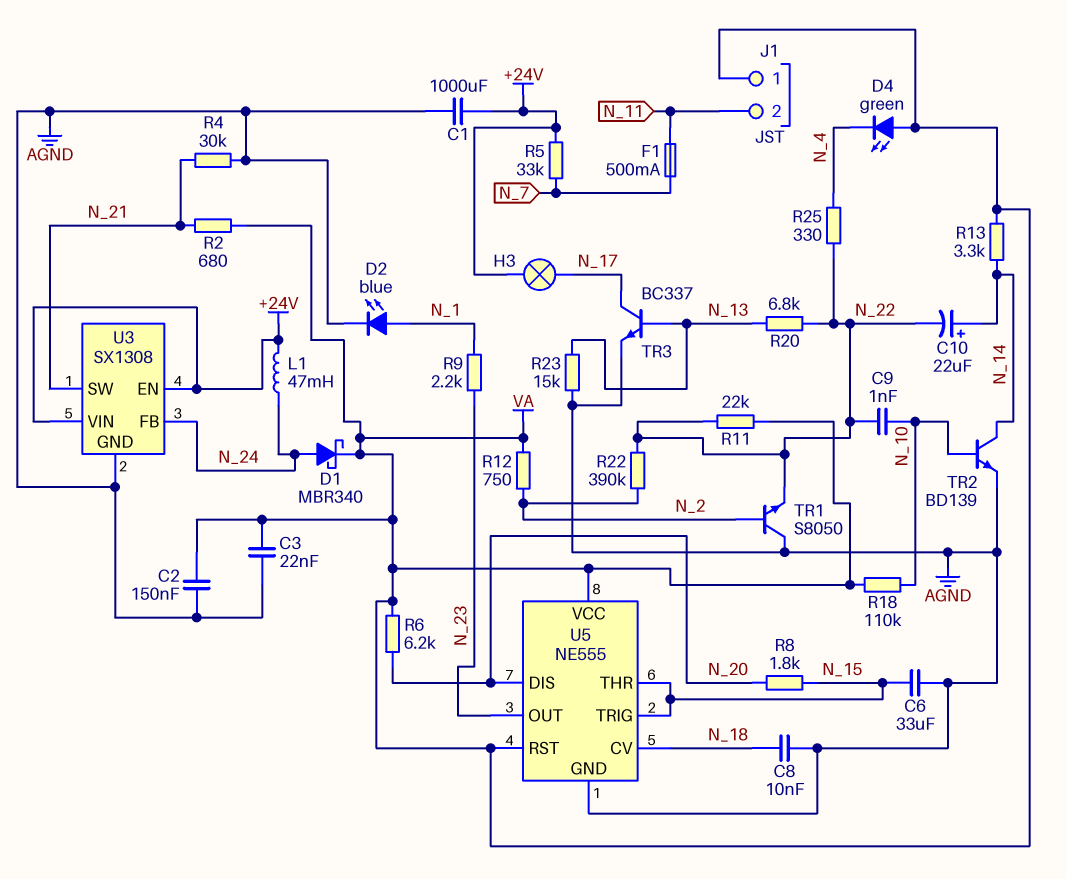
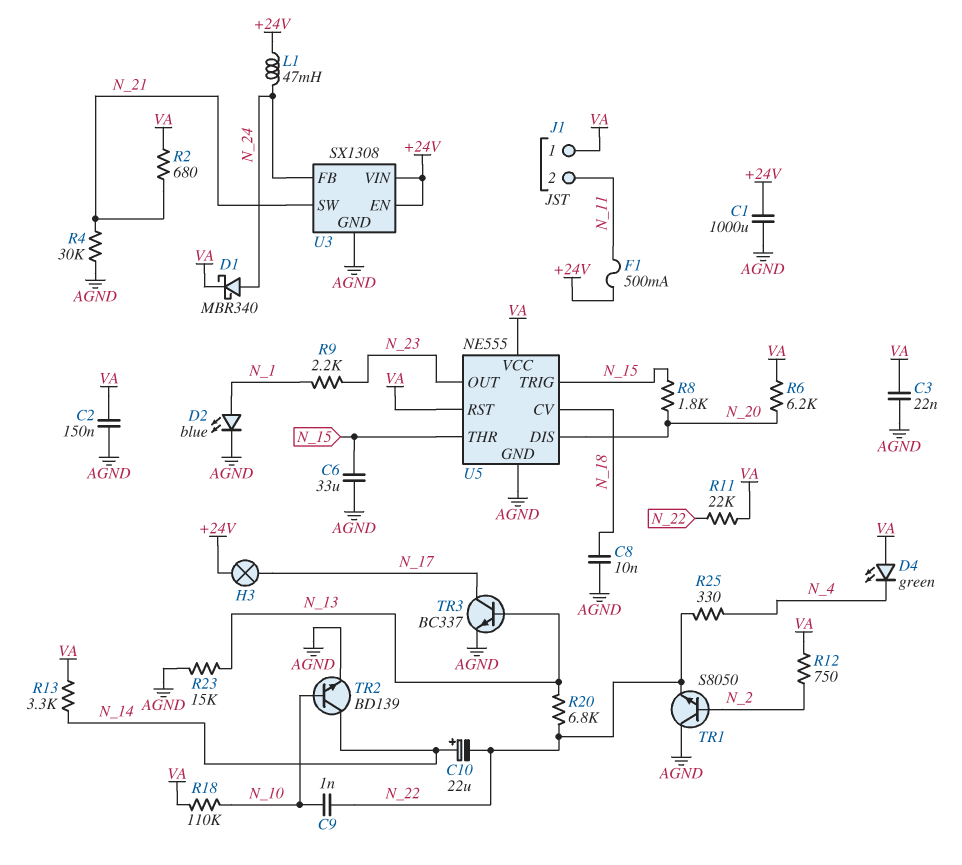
F1: 500mA (N_7, N_11) -> 500mA (+24V, N_11)
R5: 33k (+24V, N_7) -> none
R22: 390k (N_2, N_22) -> none

